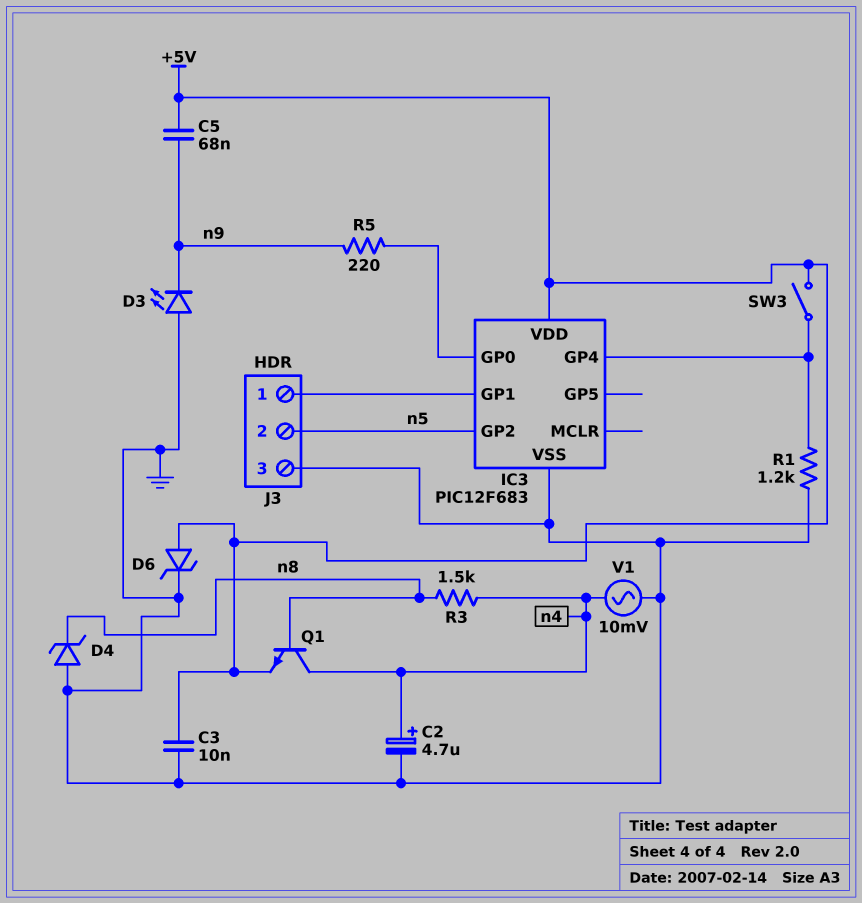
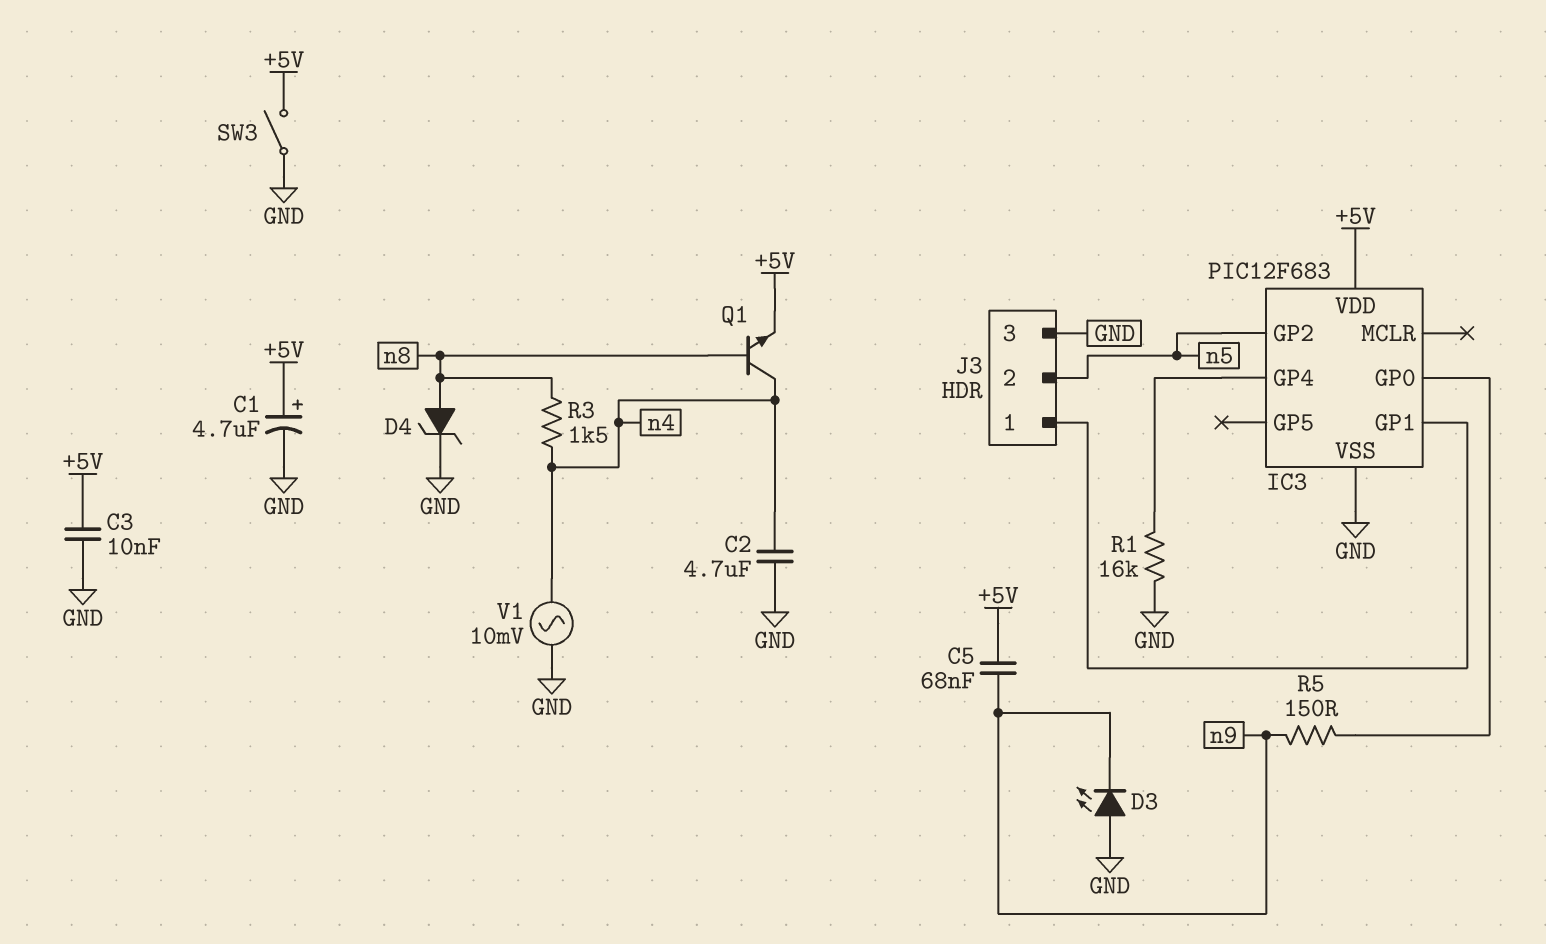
C1: none -> 4.7uF (plus +5V, minus GND)
C2: 4.7uF (plus n4, minus GND) -> 4.7uF (GND, n4)
D4: zener (A GND, K n8) -> zener (A n8, K GND)
D6: zener (A +5V, K GND) -> none
R1: 1.2k (GND, IC3/GP4) -> 16k (GND, IC3/GP4)
R5: 220 (IC3/GP0, n9) -> 150 (IC3/GP0, n9)
SW3: switch (+5V, IC3/GP4) -> switch (+5V, GND)

